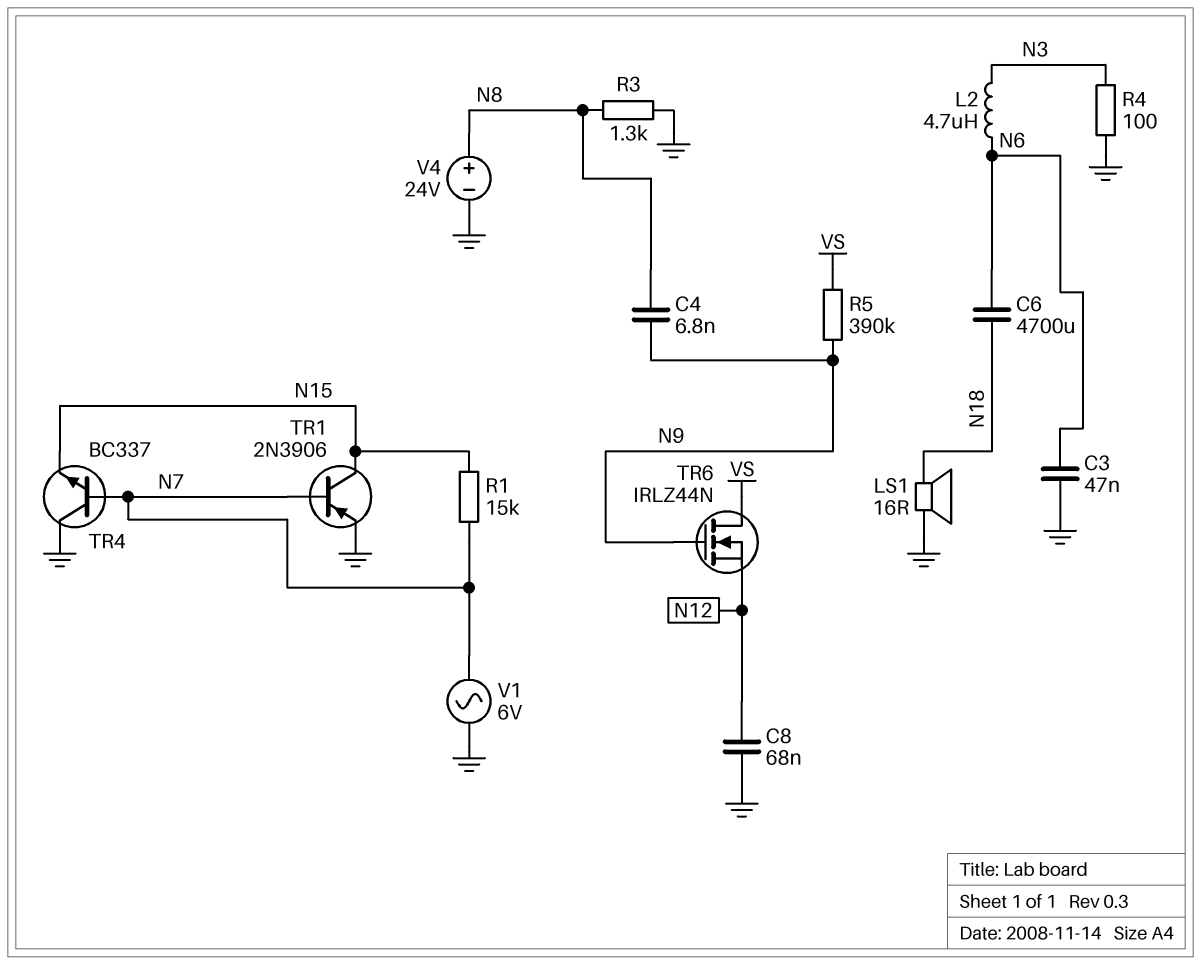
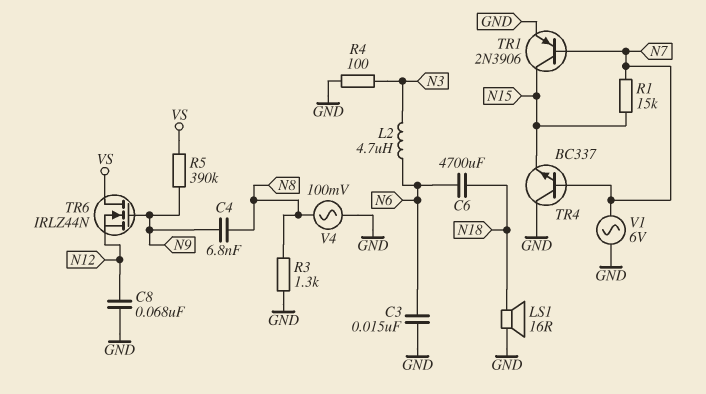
C3: 47nF (GND, N6) -> 15nF (GND, N6)
V4: 24V (plus N8, minus GND) -> AC 100mV (GND, N8)

